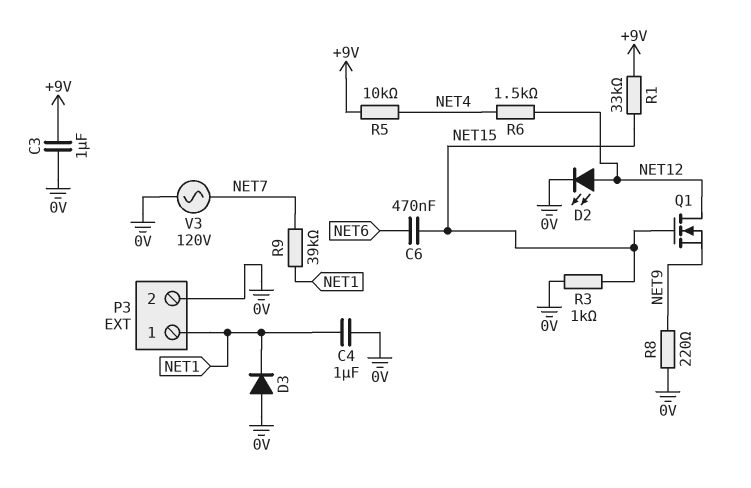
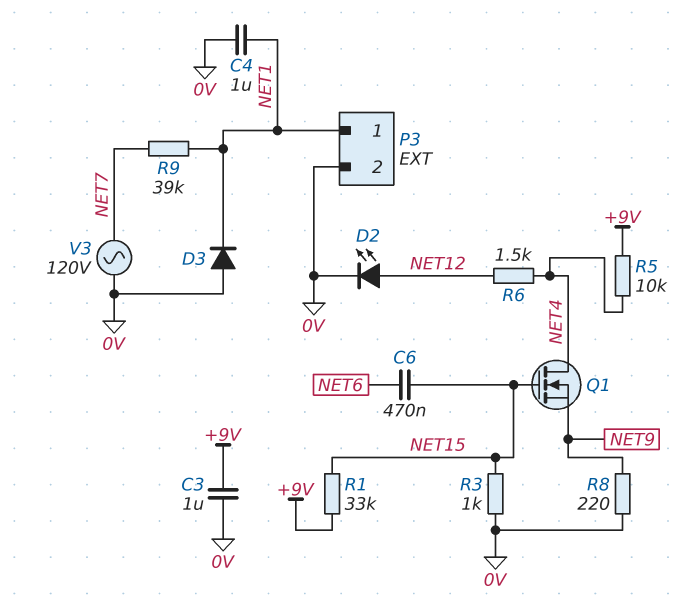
Q1: NMOS (G NET15, D NET12, S NET9) -> NMOS (G NET15, D NET4, S NET9)

